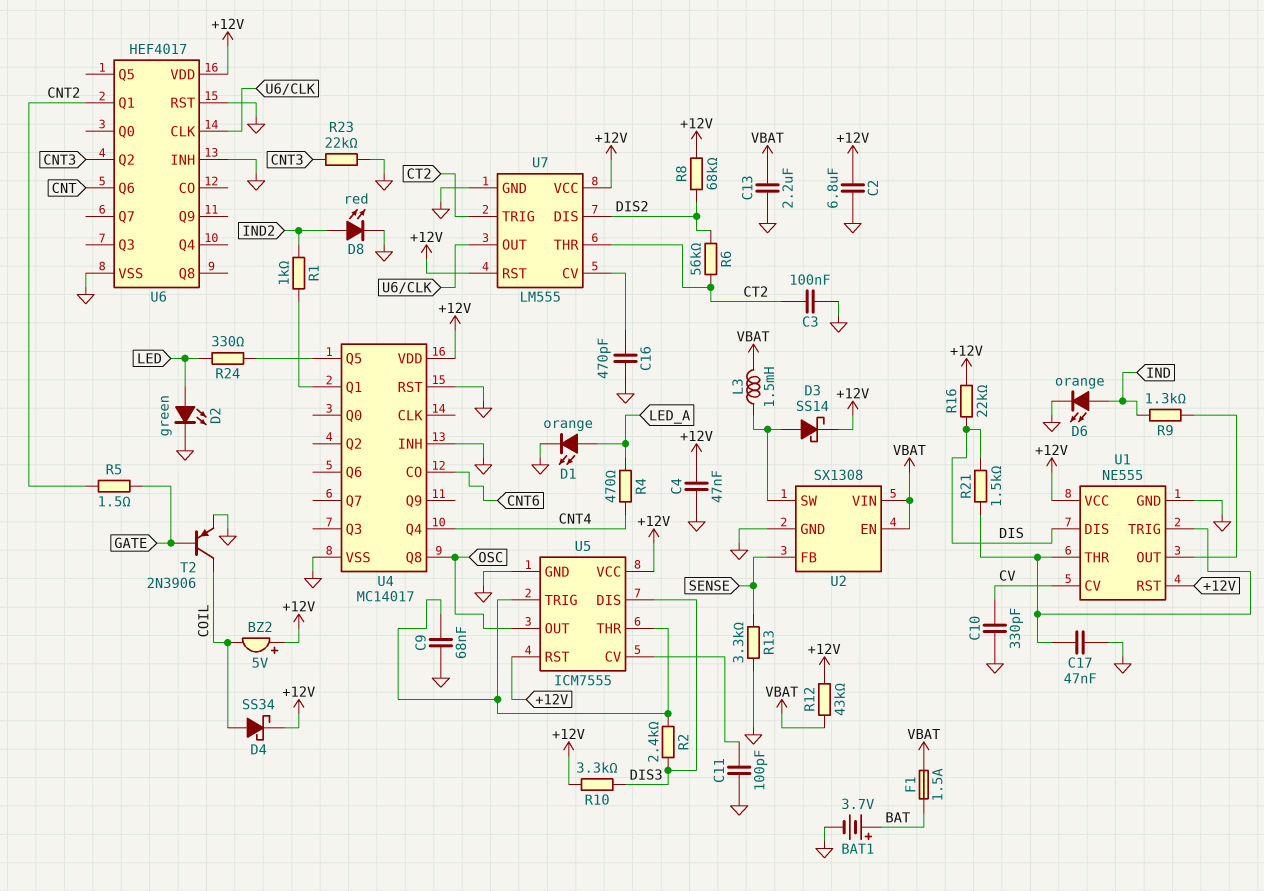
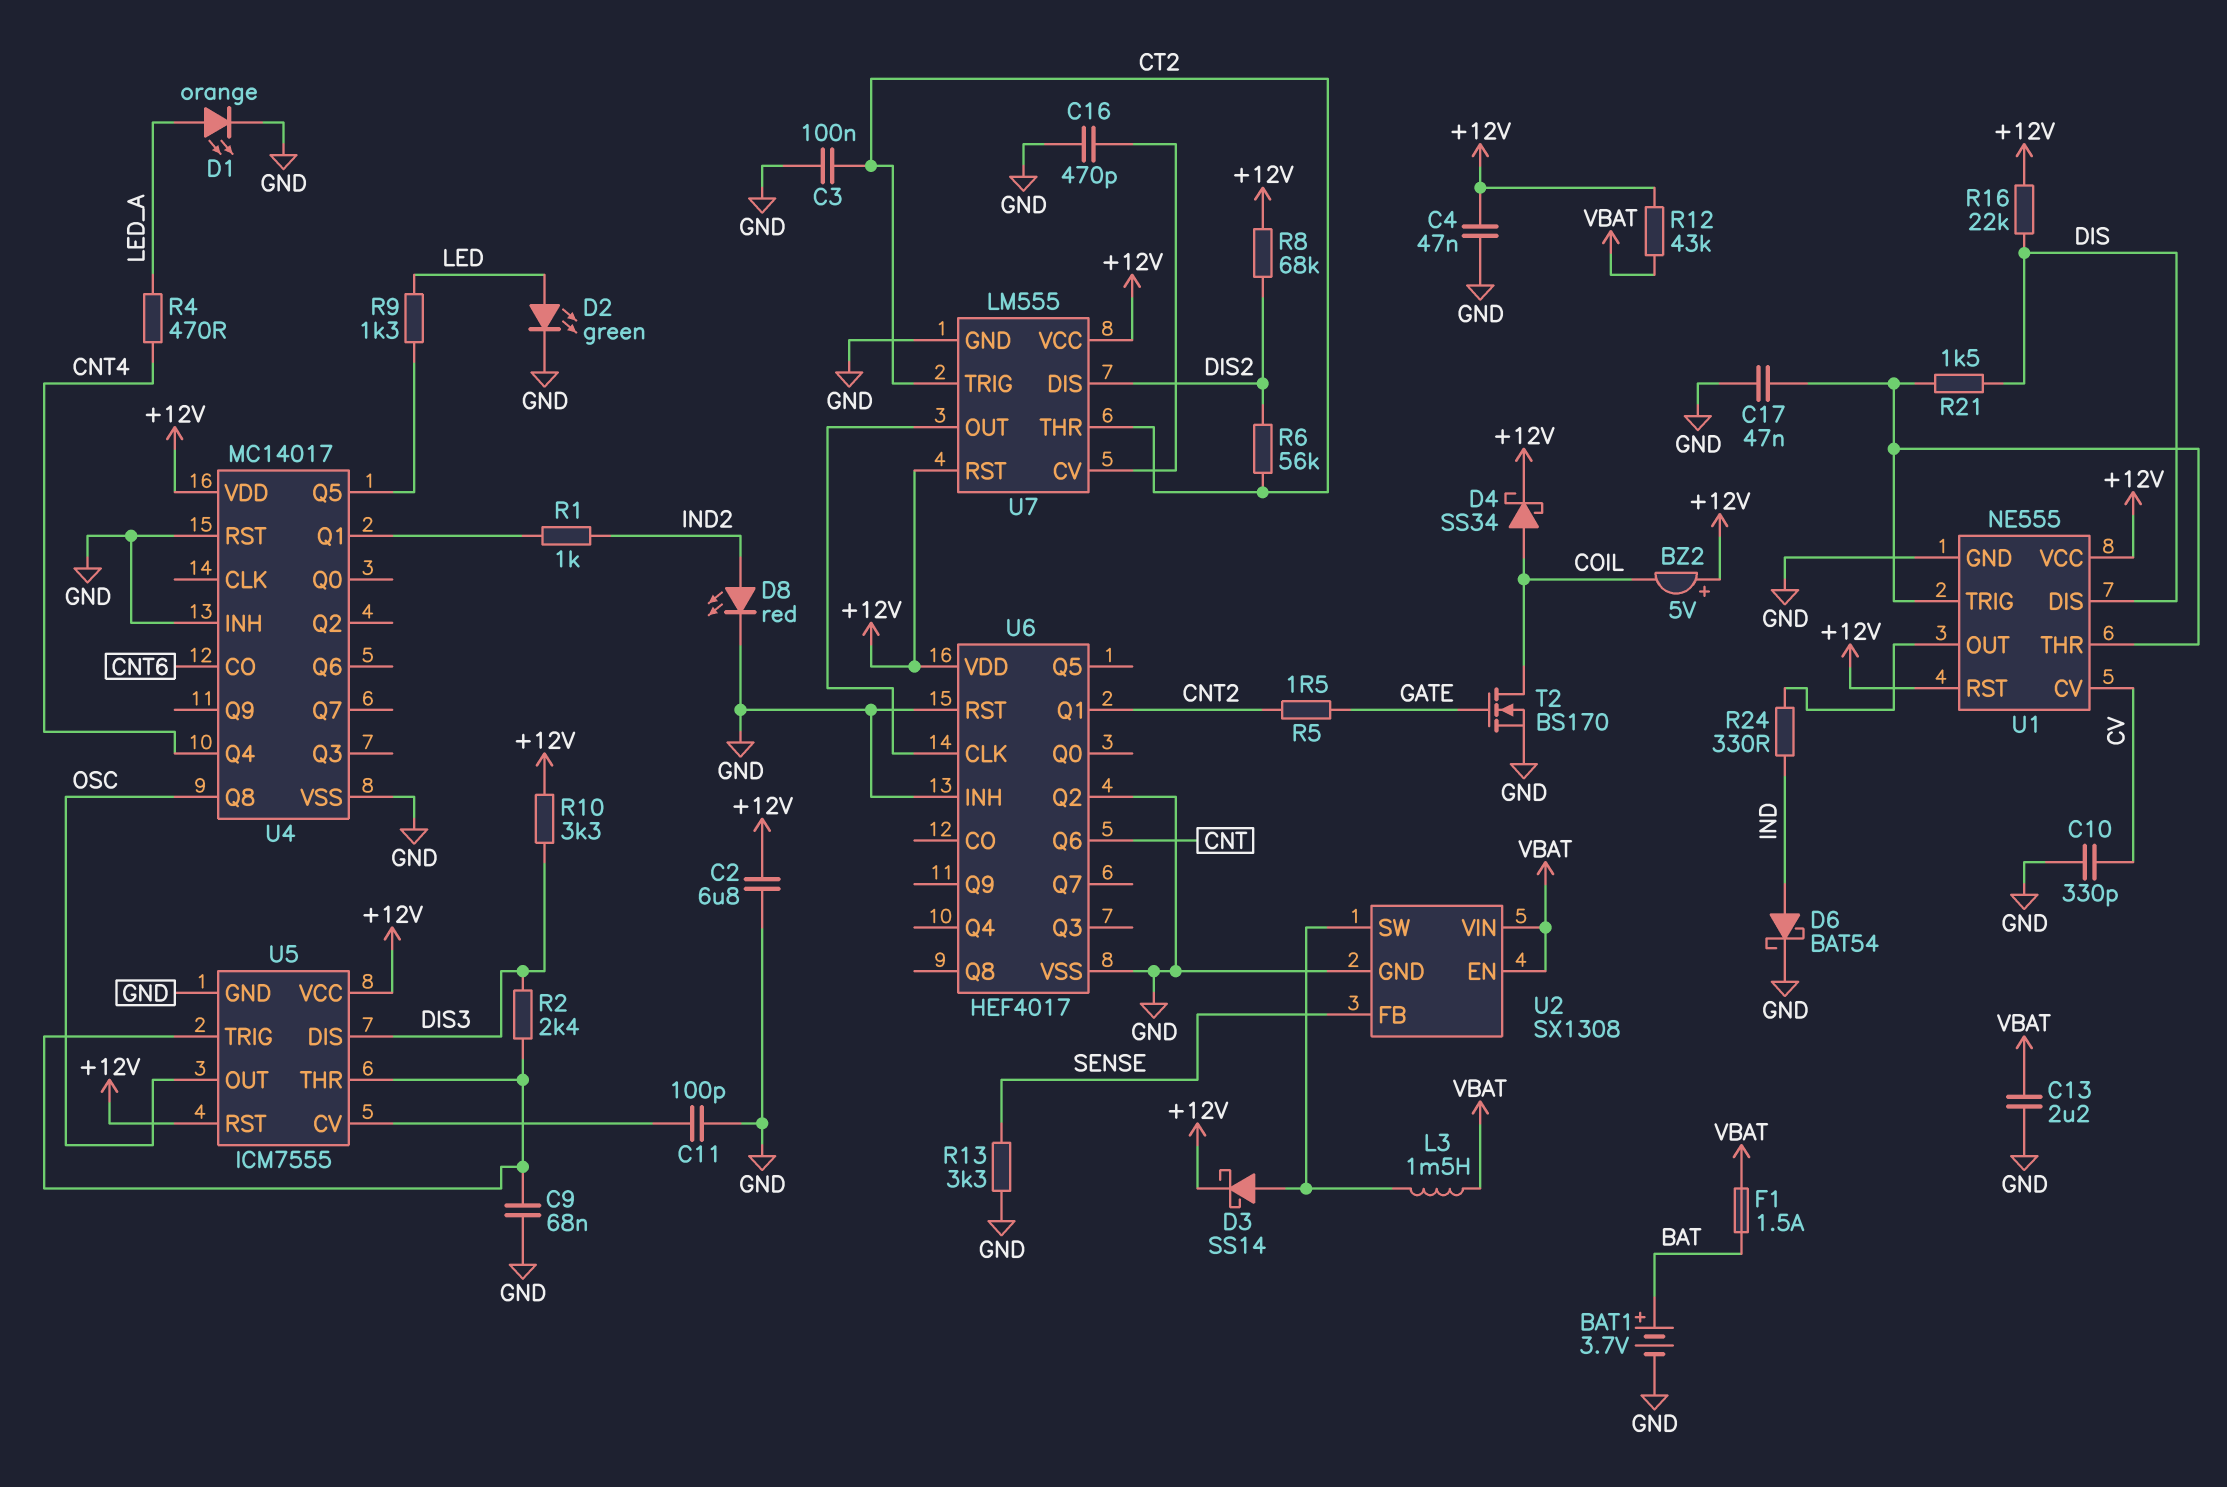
D6: LED orange (A IND, K GND) -> schottky BAT54 (A IND, K GND)
R9: 1.3k (IND, U1/OUT) -> 1.3k (LED, U4/Q5)
R23: 22k (CNT3, GND) -> none
R24: 330 (LED, U4/Q5) -> 330 (IND, U1/OUT)
T2: PNP 2N3906 (B GATE, C COIL, E GND) -> NMOS BS170 (G GATE, D COIL, S GND)
U6 pin Q2: CNT3 -> GND

